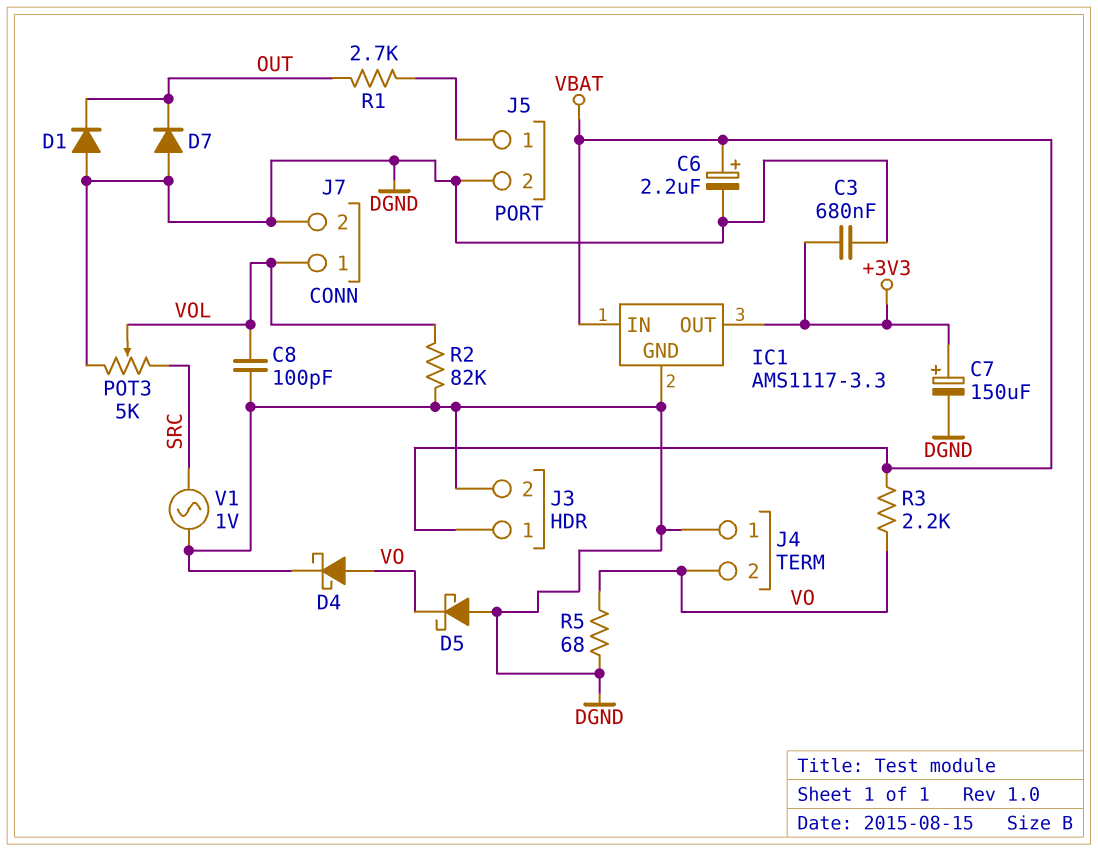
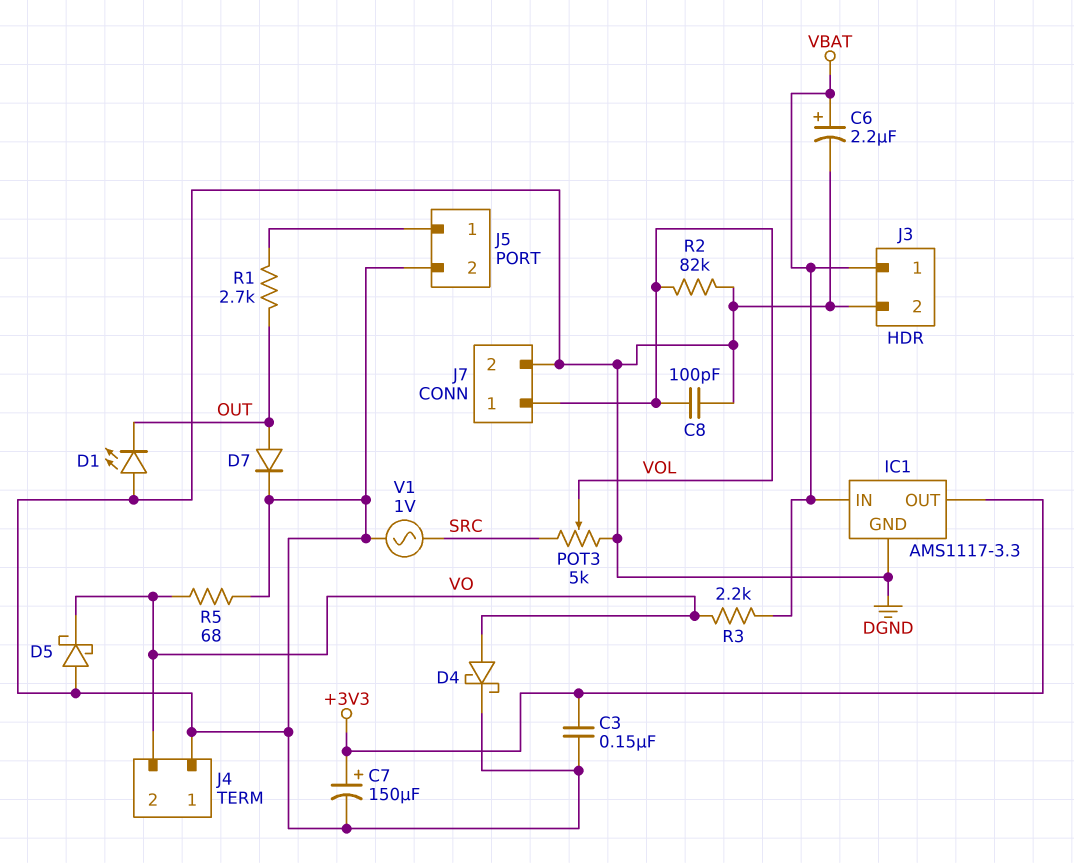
C3: 680nF (+3V3, DGND) -> 150nF (+3V3, DGND)
D1: diode (A DGND, K OUT) -> LED (A DGND, K OUT)
D7: diode (A DGND, K OUT) -> diode (A OUT, K DGND)

